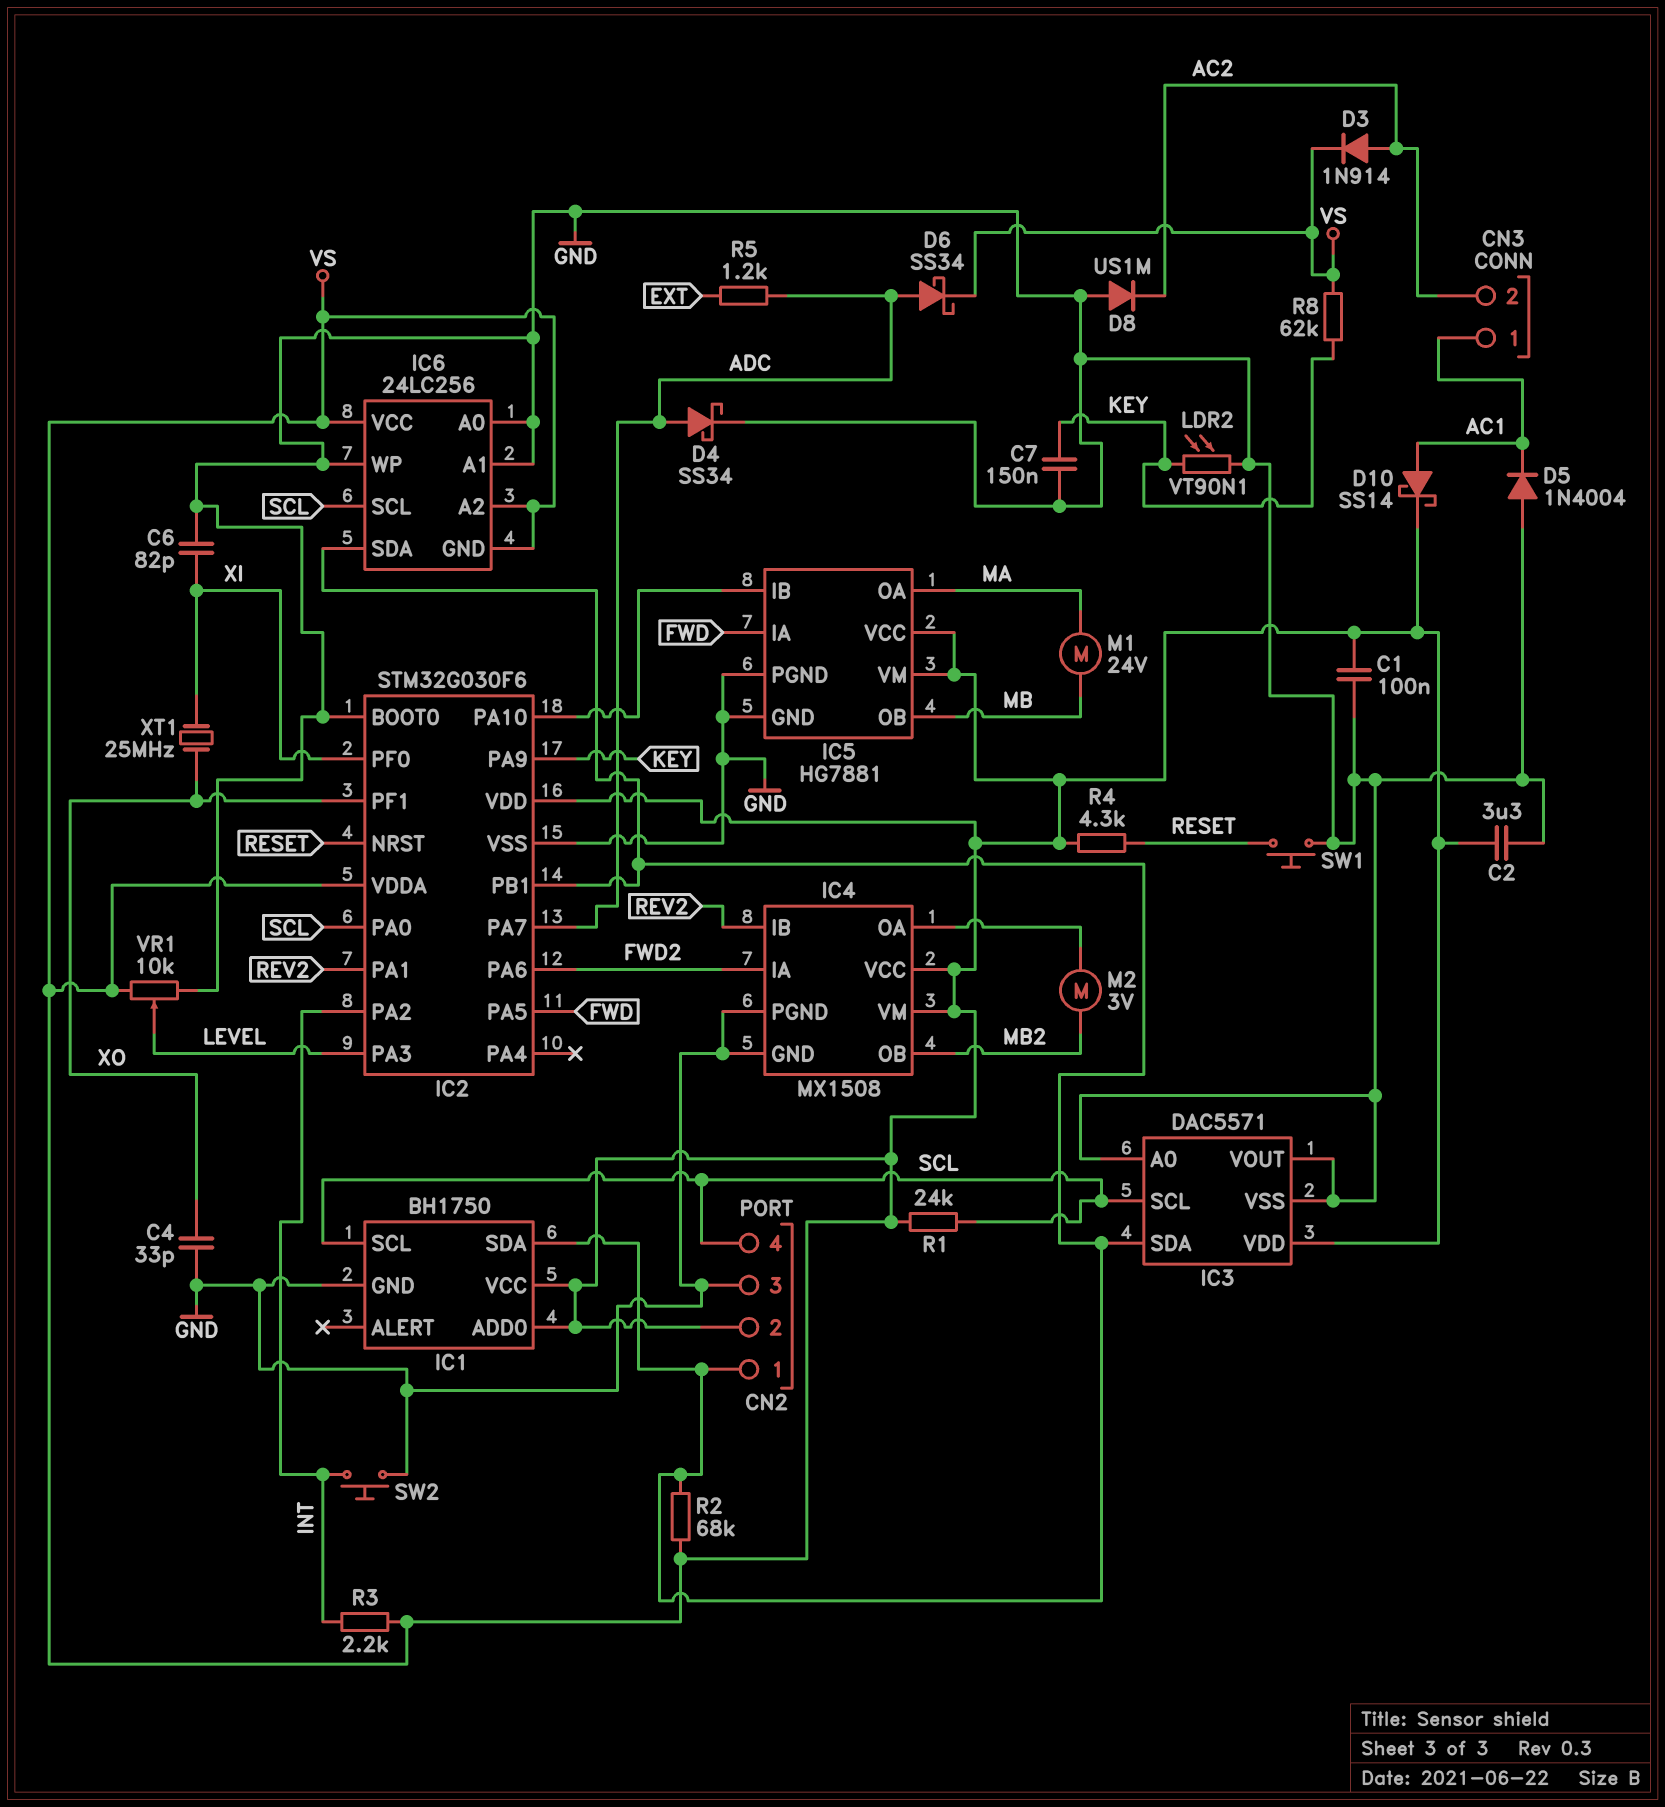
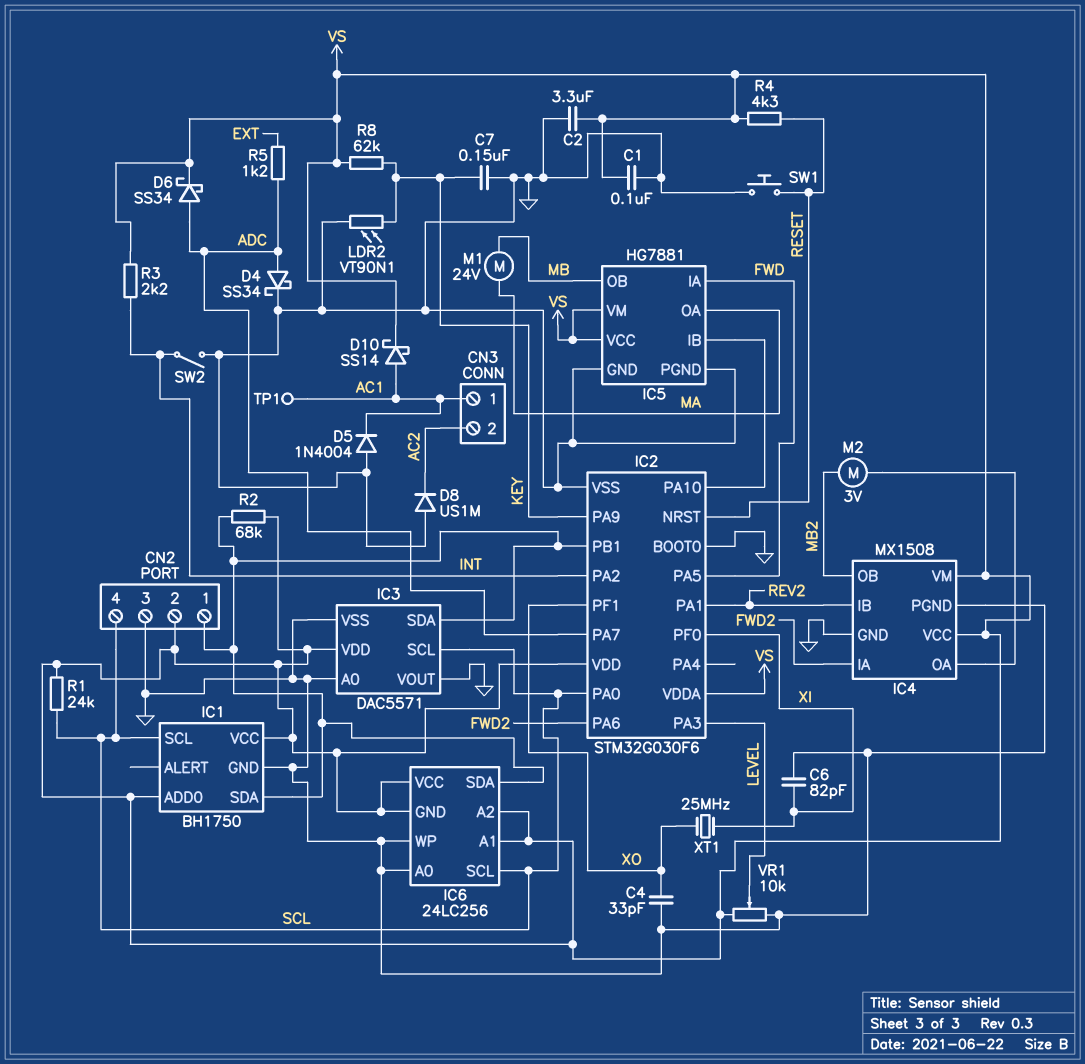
D3: diode 1N914 (A AC2, K VS) -> none
IC6 pin A1: GND -> VS
SW2: button (GND, INT) -> switch (GND, INT)
TP1: none -> test point (AC1)

